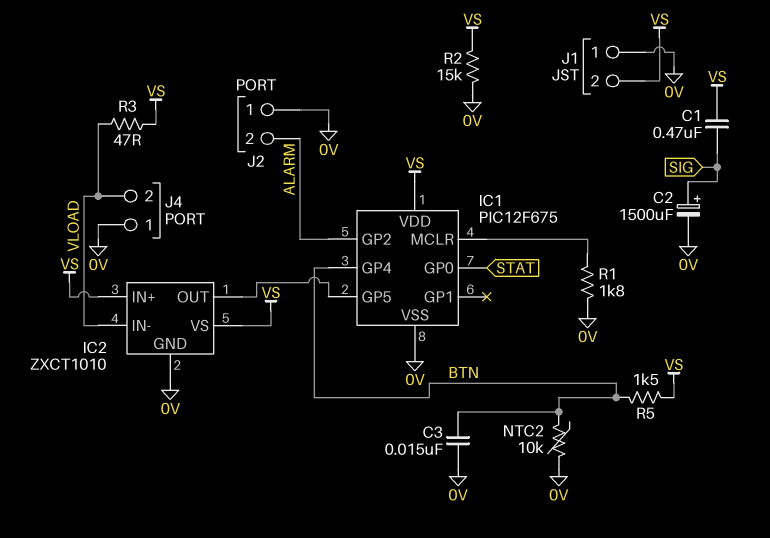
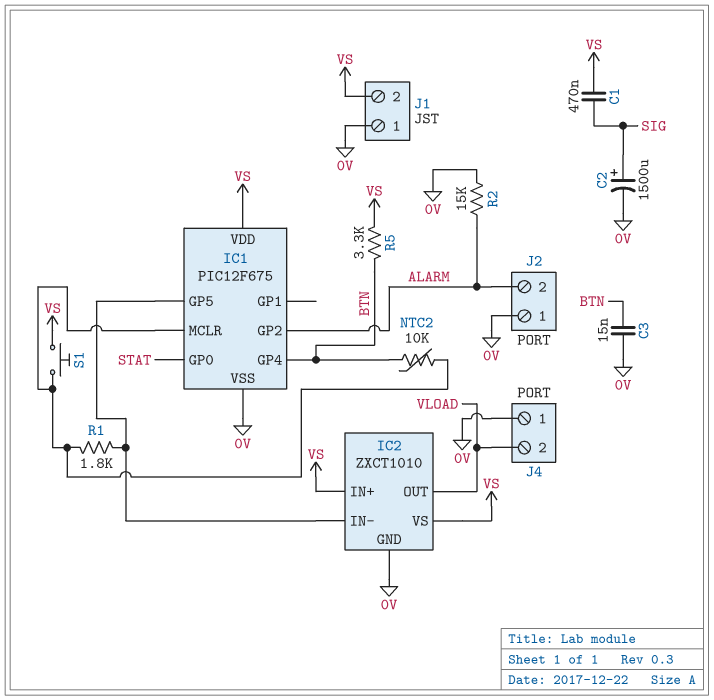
IC2 pin IN-: VLOAD -> IC1/GP5
IC2 pin OUT: IC1/GP5 -> VLOAD
NTC2: 10k (0V, BTN) -> 10k (BTN, IC1/MCLR)
R1: 1.8k (0V, IC1/MCLR) -> 1.8k (IC1/GP5, IC1/MCLR)
R2: 15k (0V, VS) -> 15k (0V, ALARM)
R3: 47 (VLOAD, VS) -> none
R5: 1.5k (BTN, VS) -> 3.3k (BTN, VS)
S1: none -> button (IC1/MCLR, VS)

